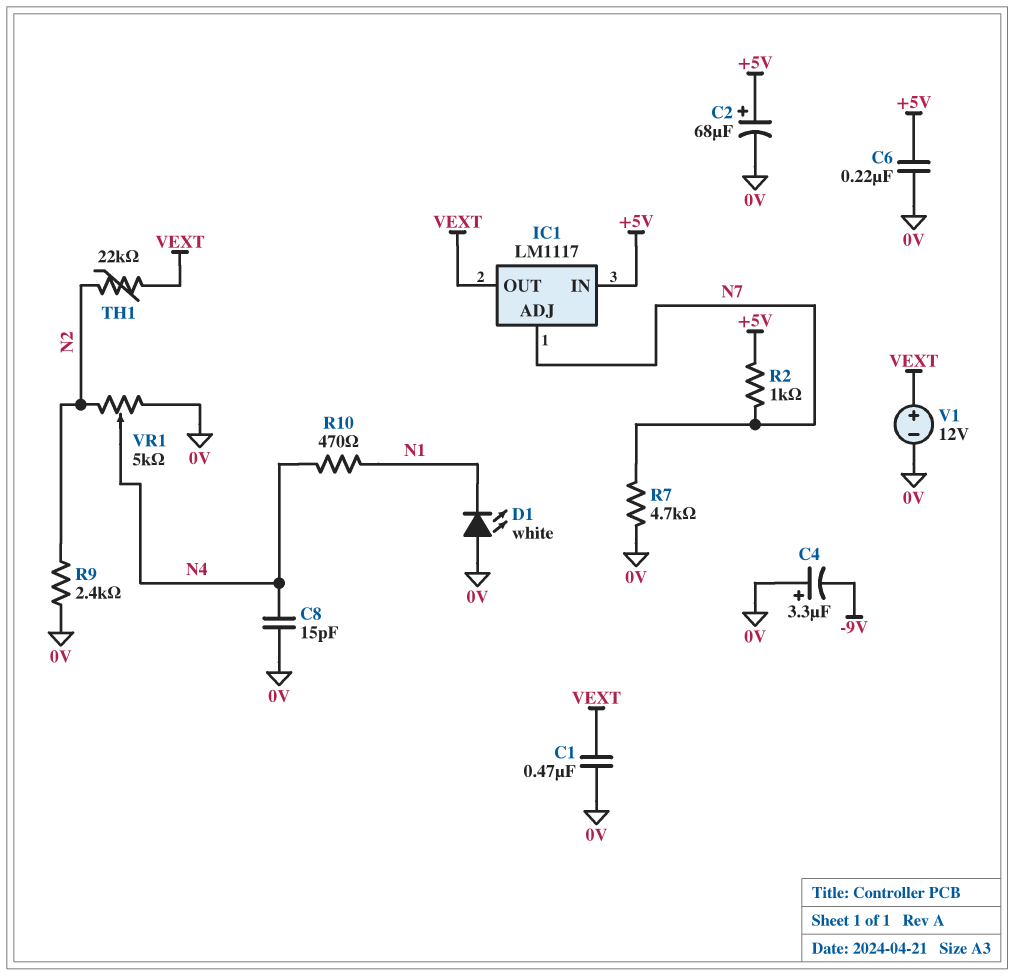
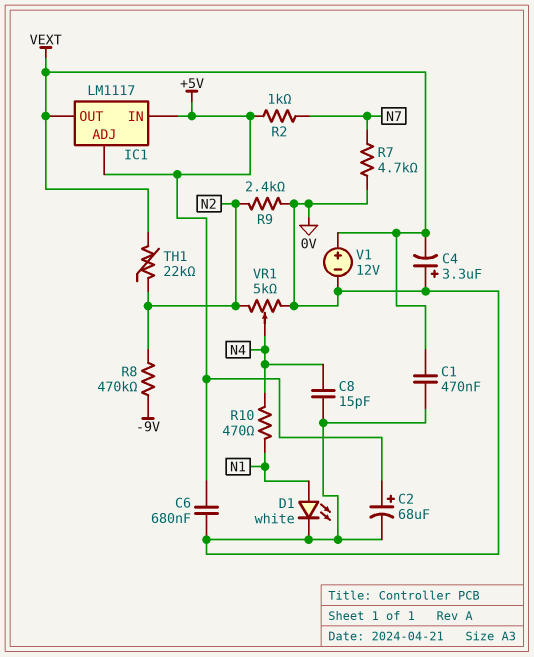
C4: 3.3uF (plus 0V, minus -9V) -> 3.3uF (plus 0V, minus VEXT)
C6: 220nF (+5V, 0V) -> 680nF (+5V, 0V)
D1: LED white (A 0V, K N1) -> LED white (A N1, K 0V)
IC1 pin ADJ: N7 -> +5V
R8: none -> 470k (-9V, N2)

